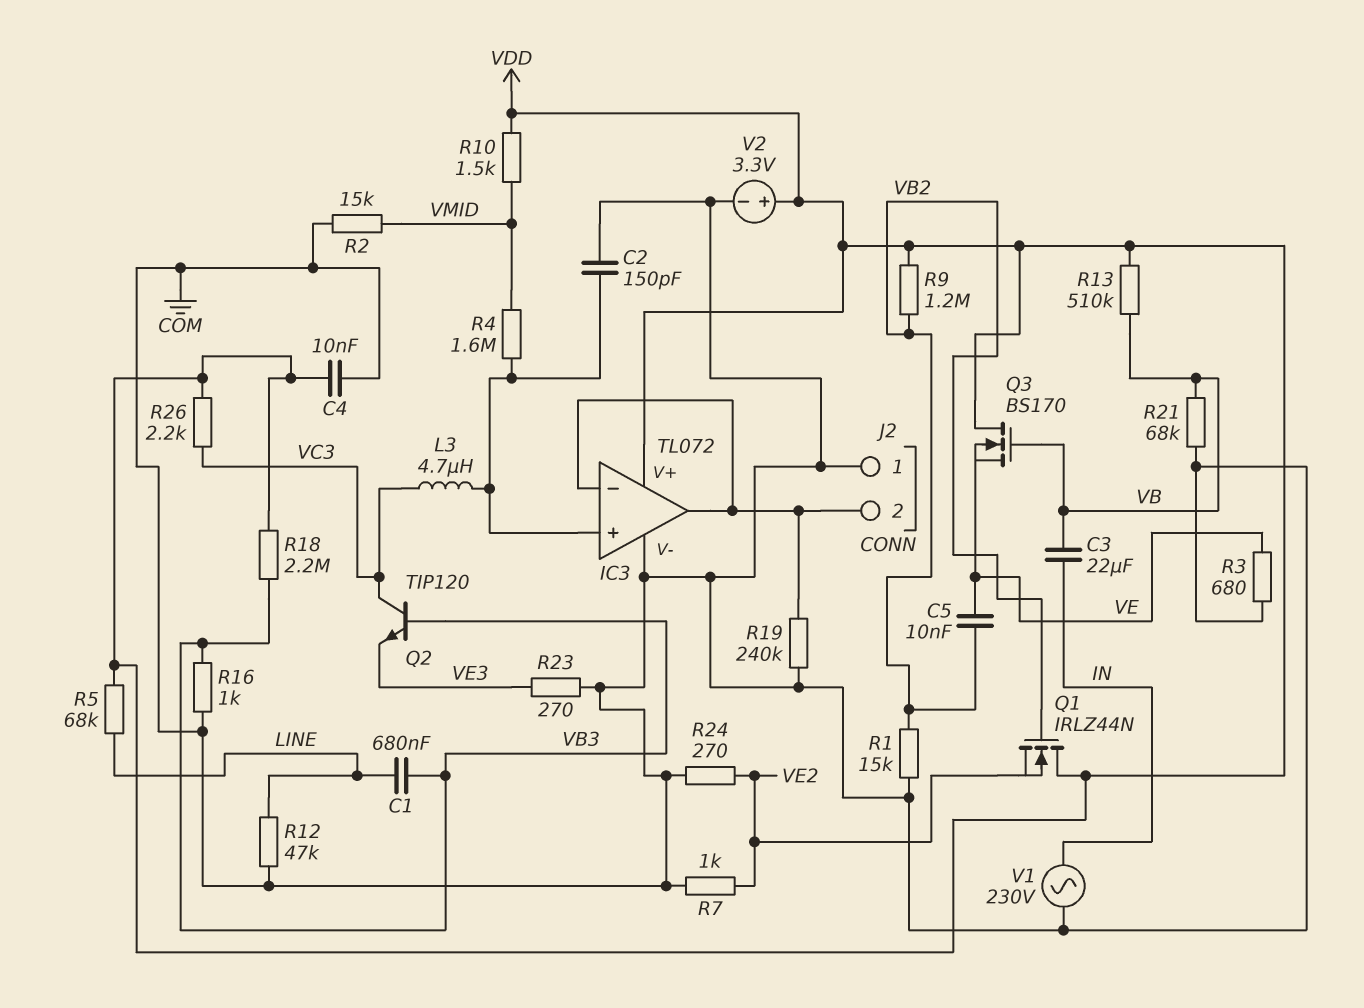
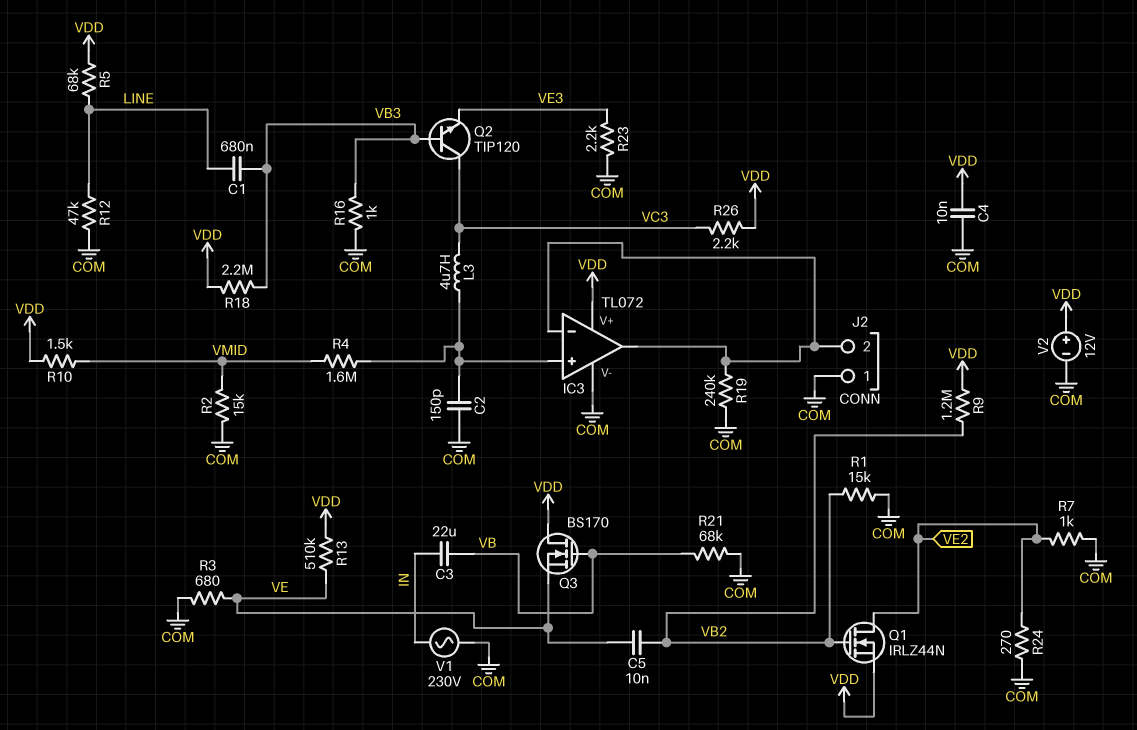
Q1: NMOS IRLZ44N (G VB2, D VDD, S VE2) -> NMOS IRLZ44N (G VB2, D VE2, S VDD)
R13: 510k (VB, VDD) -> 510k (VDD, VE)
R23: 270 (COM, VE3) -> 2.2k (COM, VE3)
V2: 3.3V (plus VDD, minus COM) -> 12V (plus VDD, minus COM)

